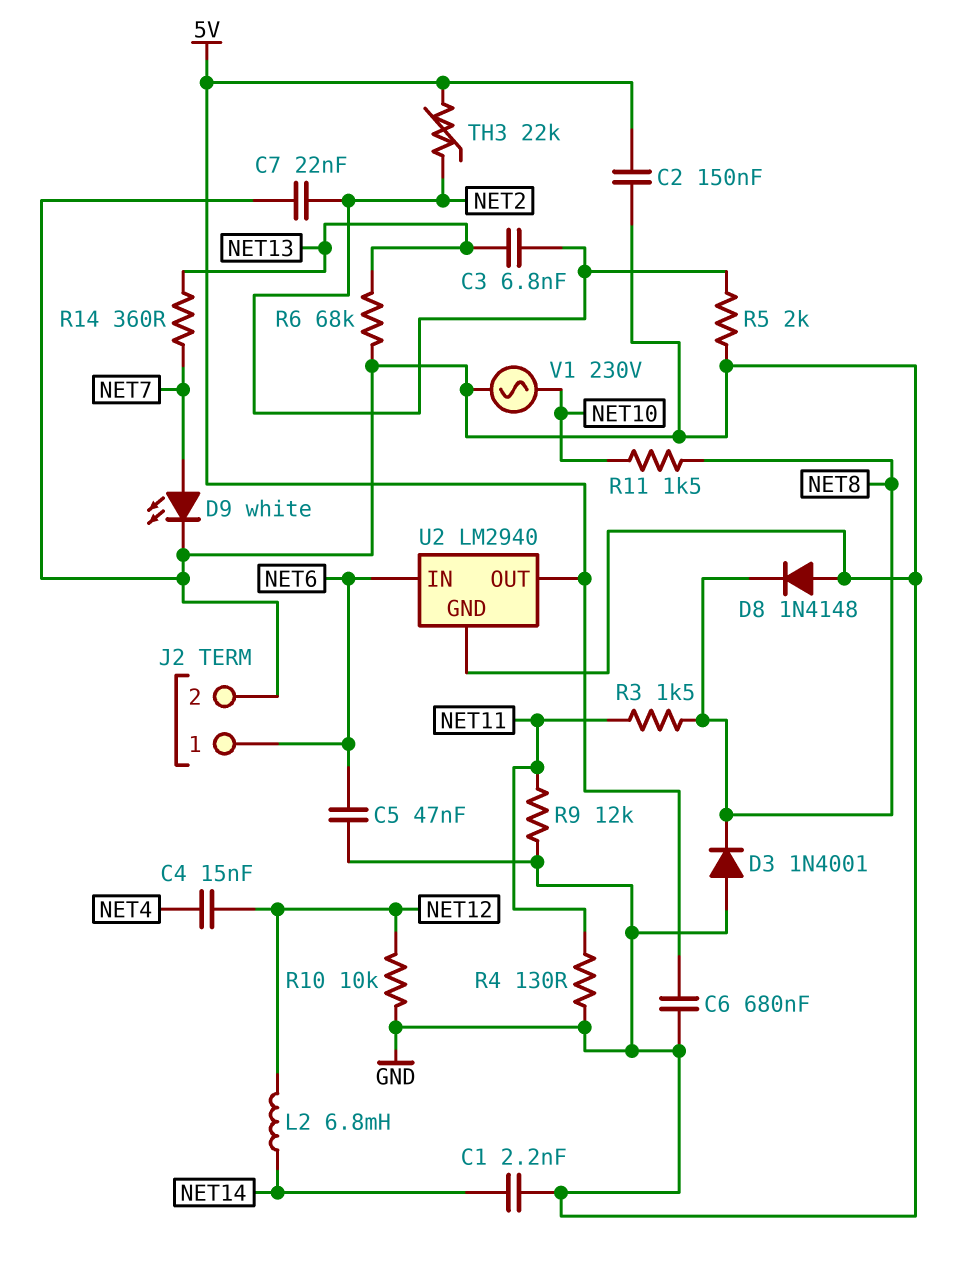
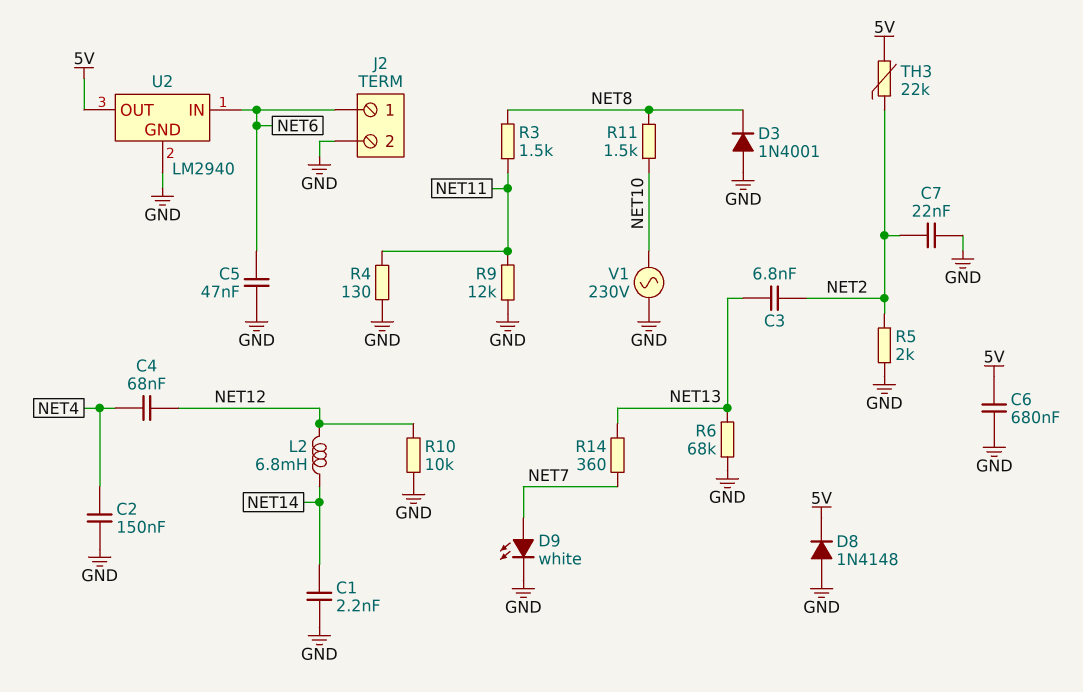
C2: 150nF (5V, GND) -> 150nF (GND, NET4)
C4: 15nF (NET4, NET12) -> 68nF (NET4, NET12)
D8: diode 1N4148 (A GND, K NET8) -> diode 1N4148 (A GND, K 5V)

